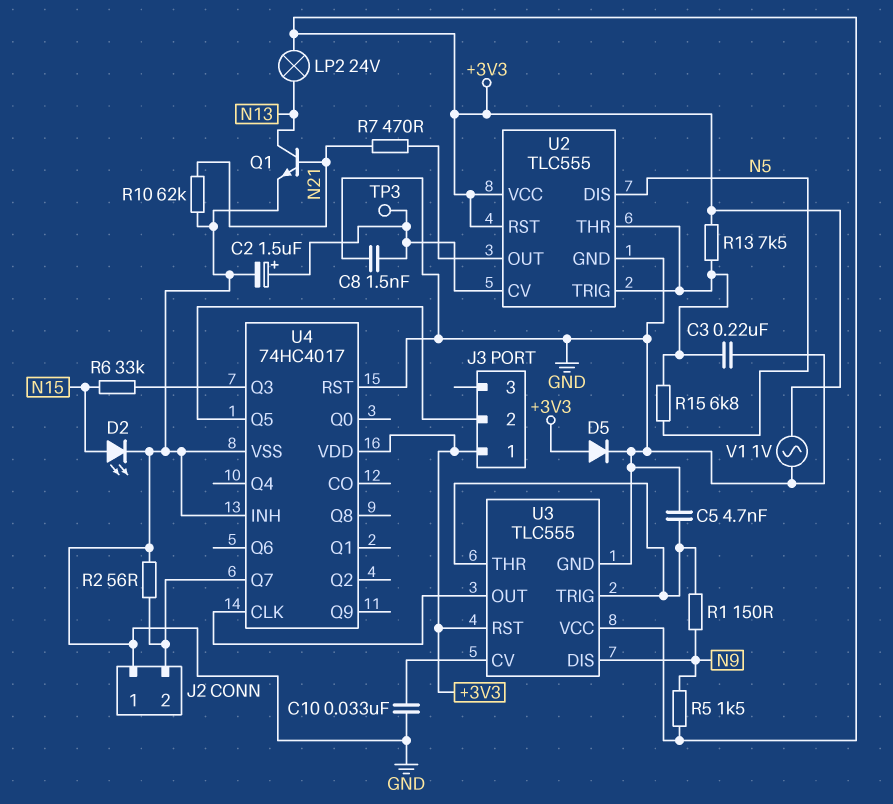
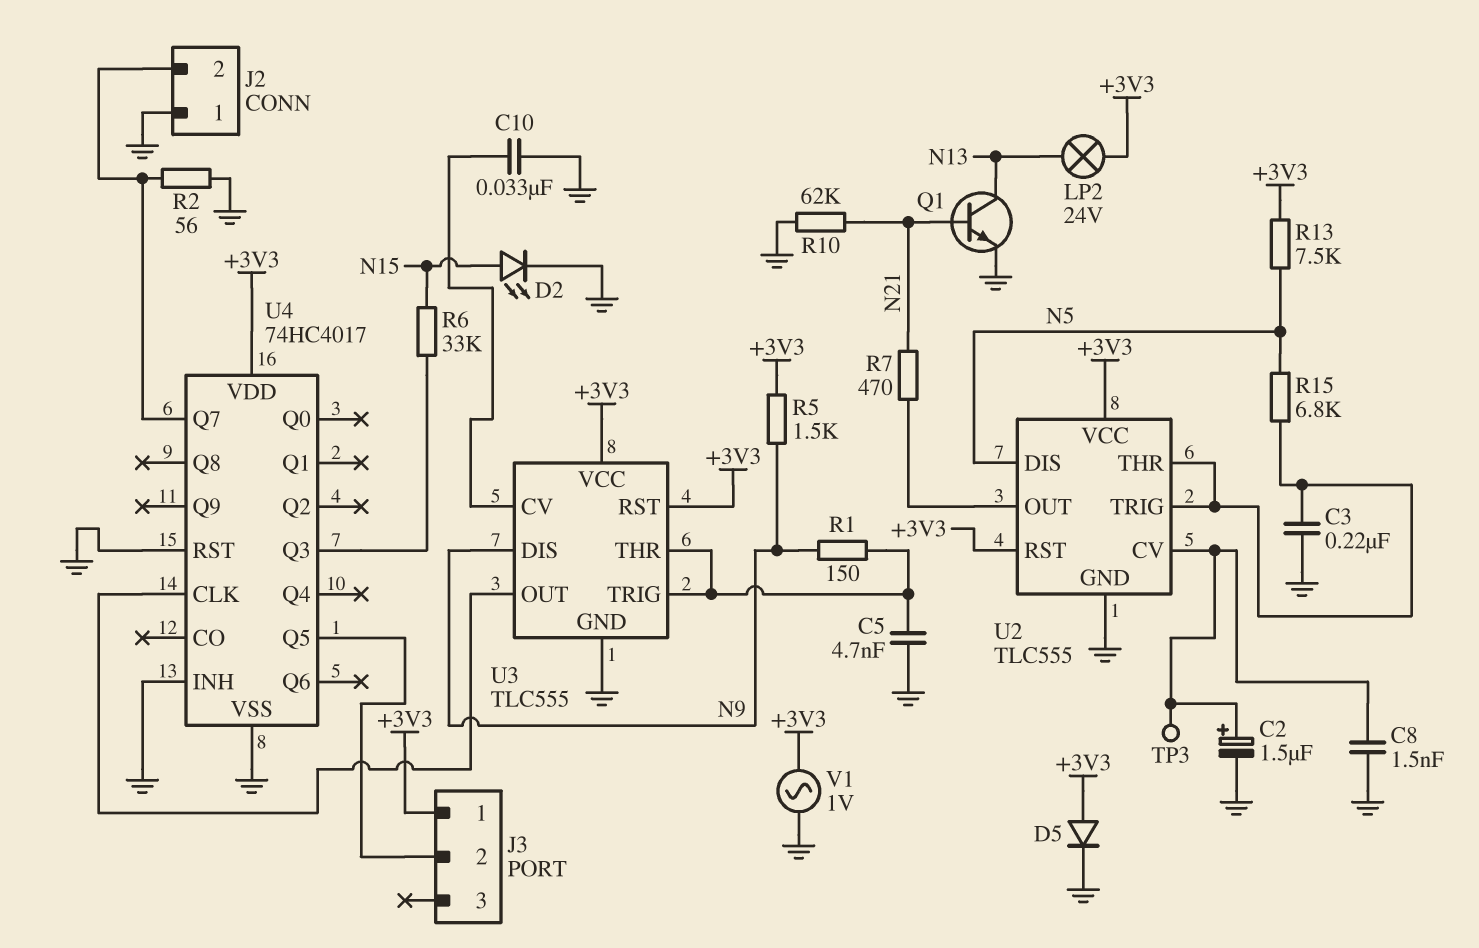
R13: 7.5k (+3V3, U2/THR) -> 7.5k (+3V3, N5)

